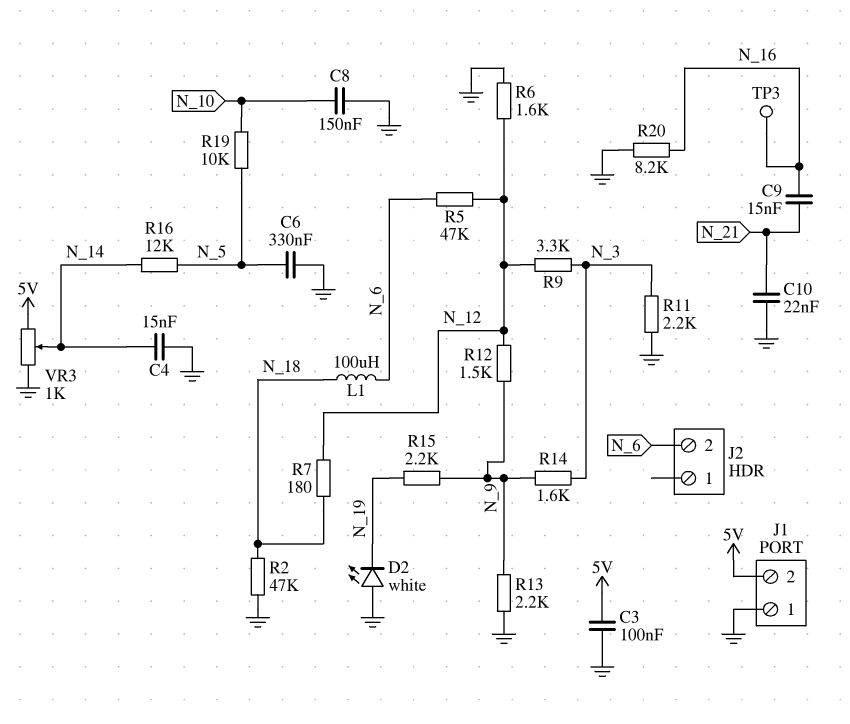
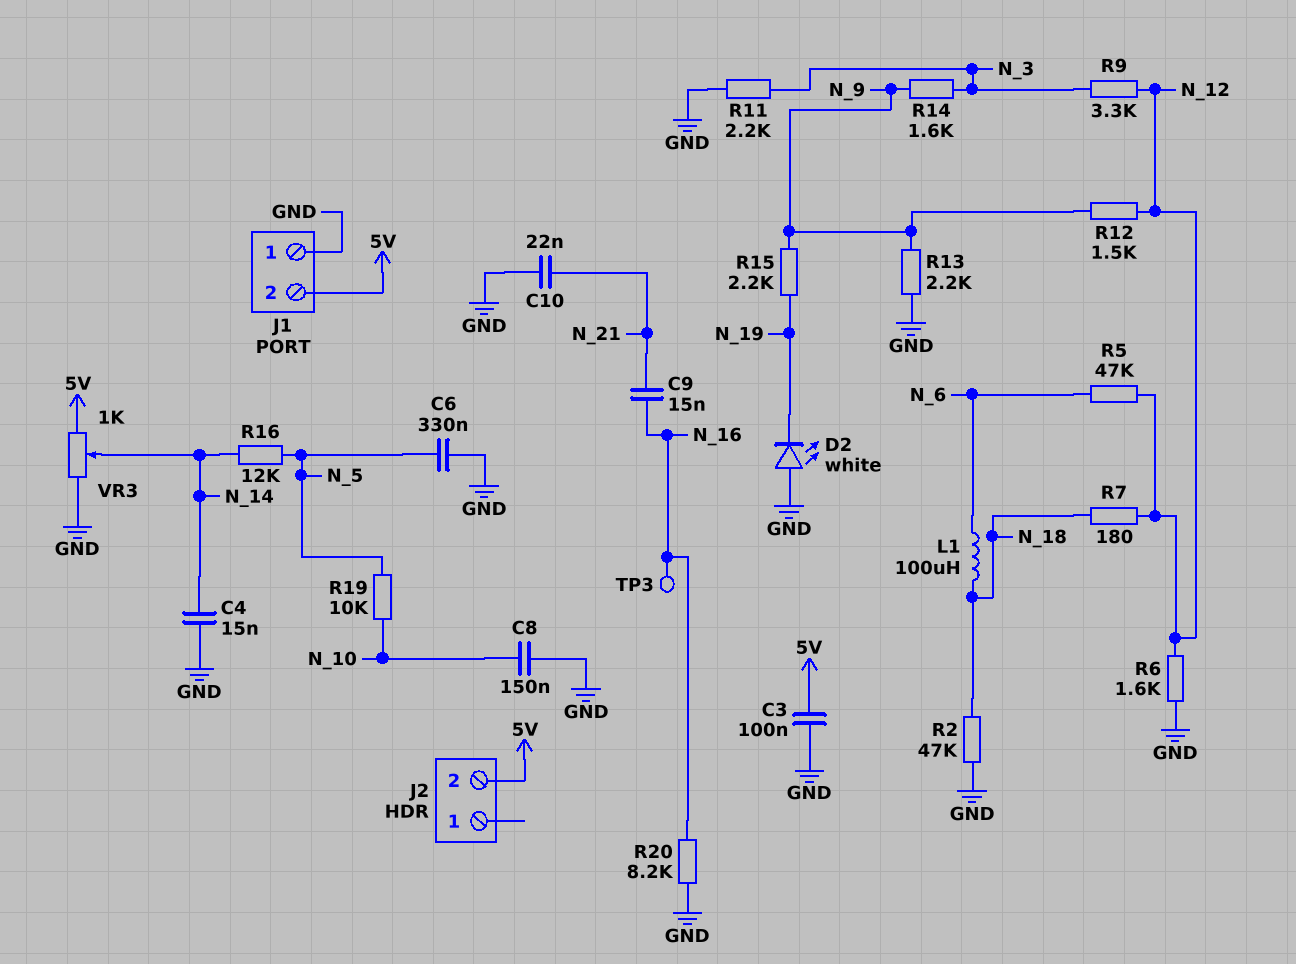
J2 pin 2: N_6 -> 5V

